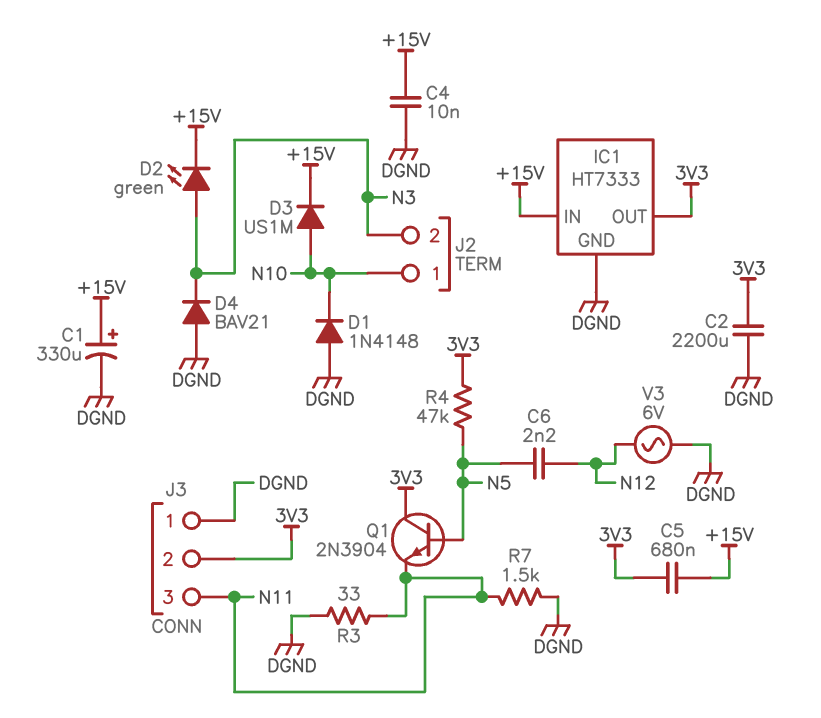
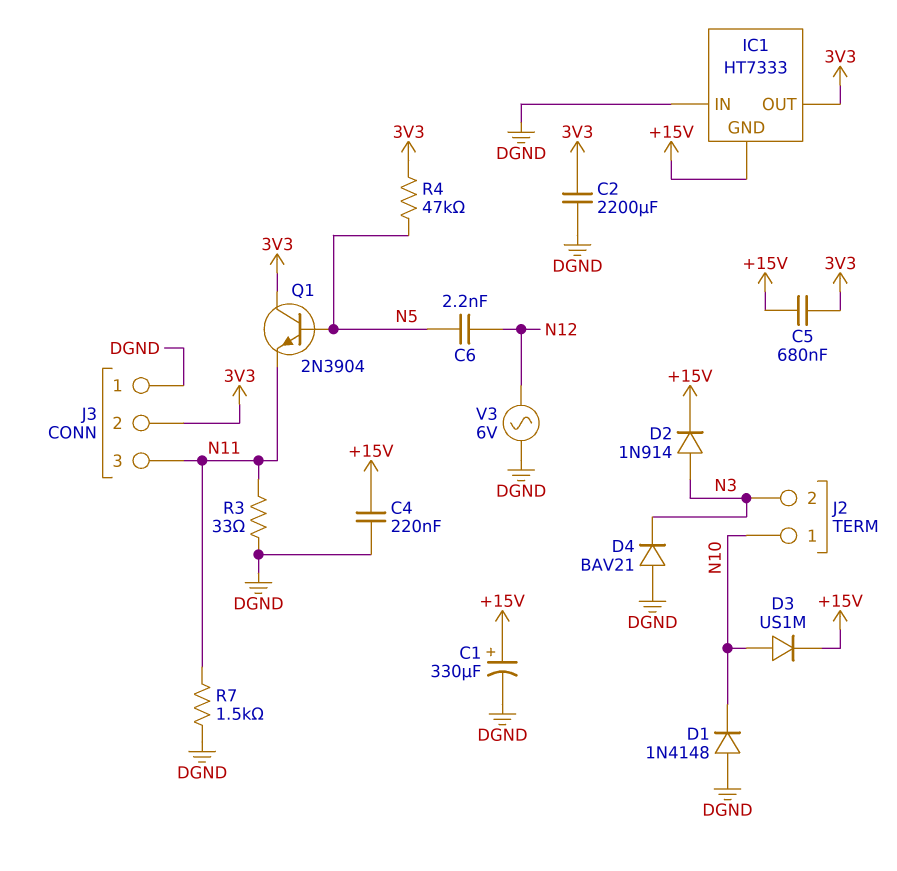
C4: 10nF (+15V, DGND) -> 220nF (+15V, DGND)
D2: LED green (A N3, K +15V) -> diode 1N914 (A N3, K +15V)
IC1 pin GND: DGND -> +15V
IC1 pin IN: +15V -> DGND

